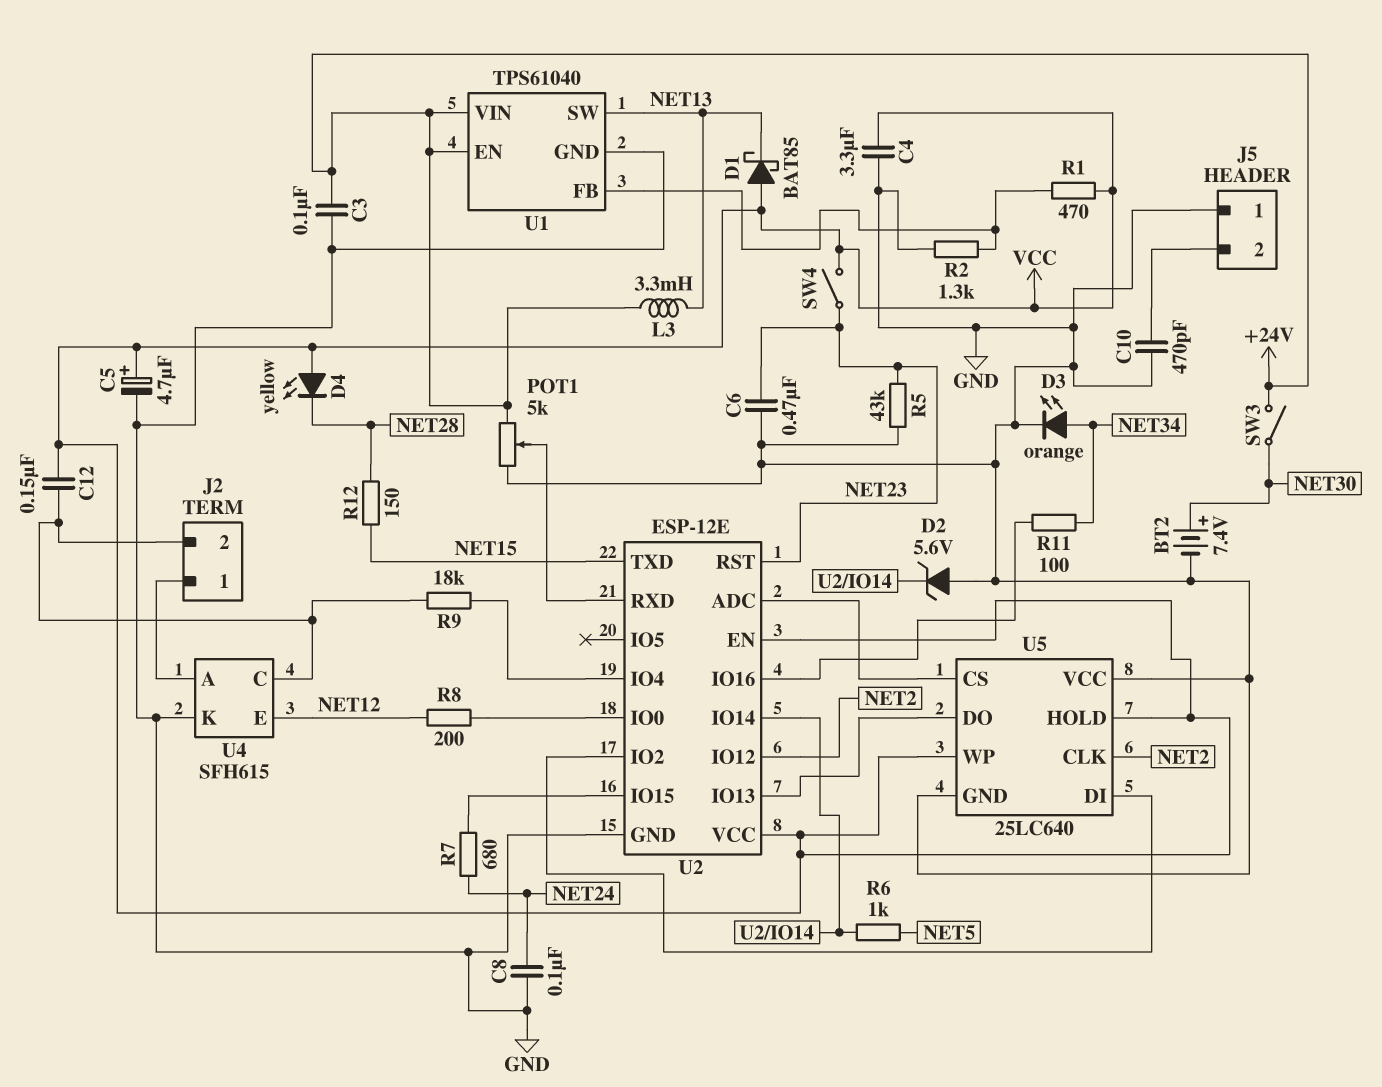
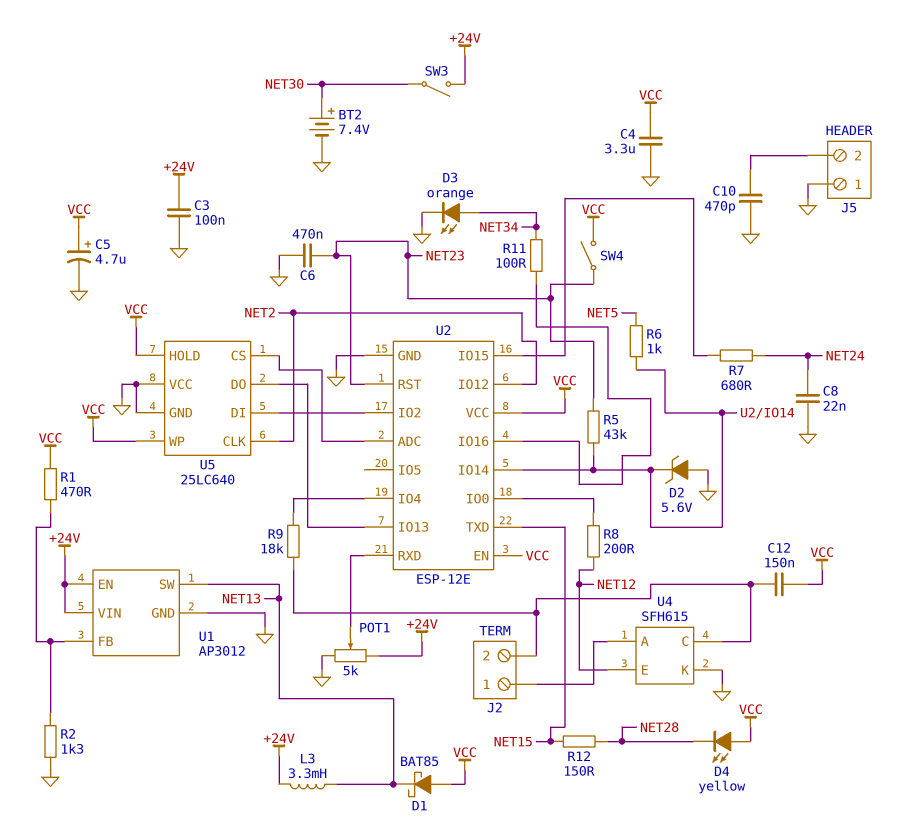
C8: 100nF (GND, NET24) -> 22nF (GND, NET24)
R5: 43k (GND, NET23) -> 43k (NET23, U2/IO14)
U1: TPS61040 -> AP3012

